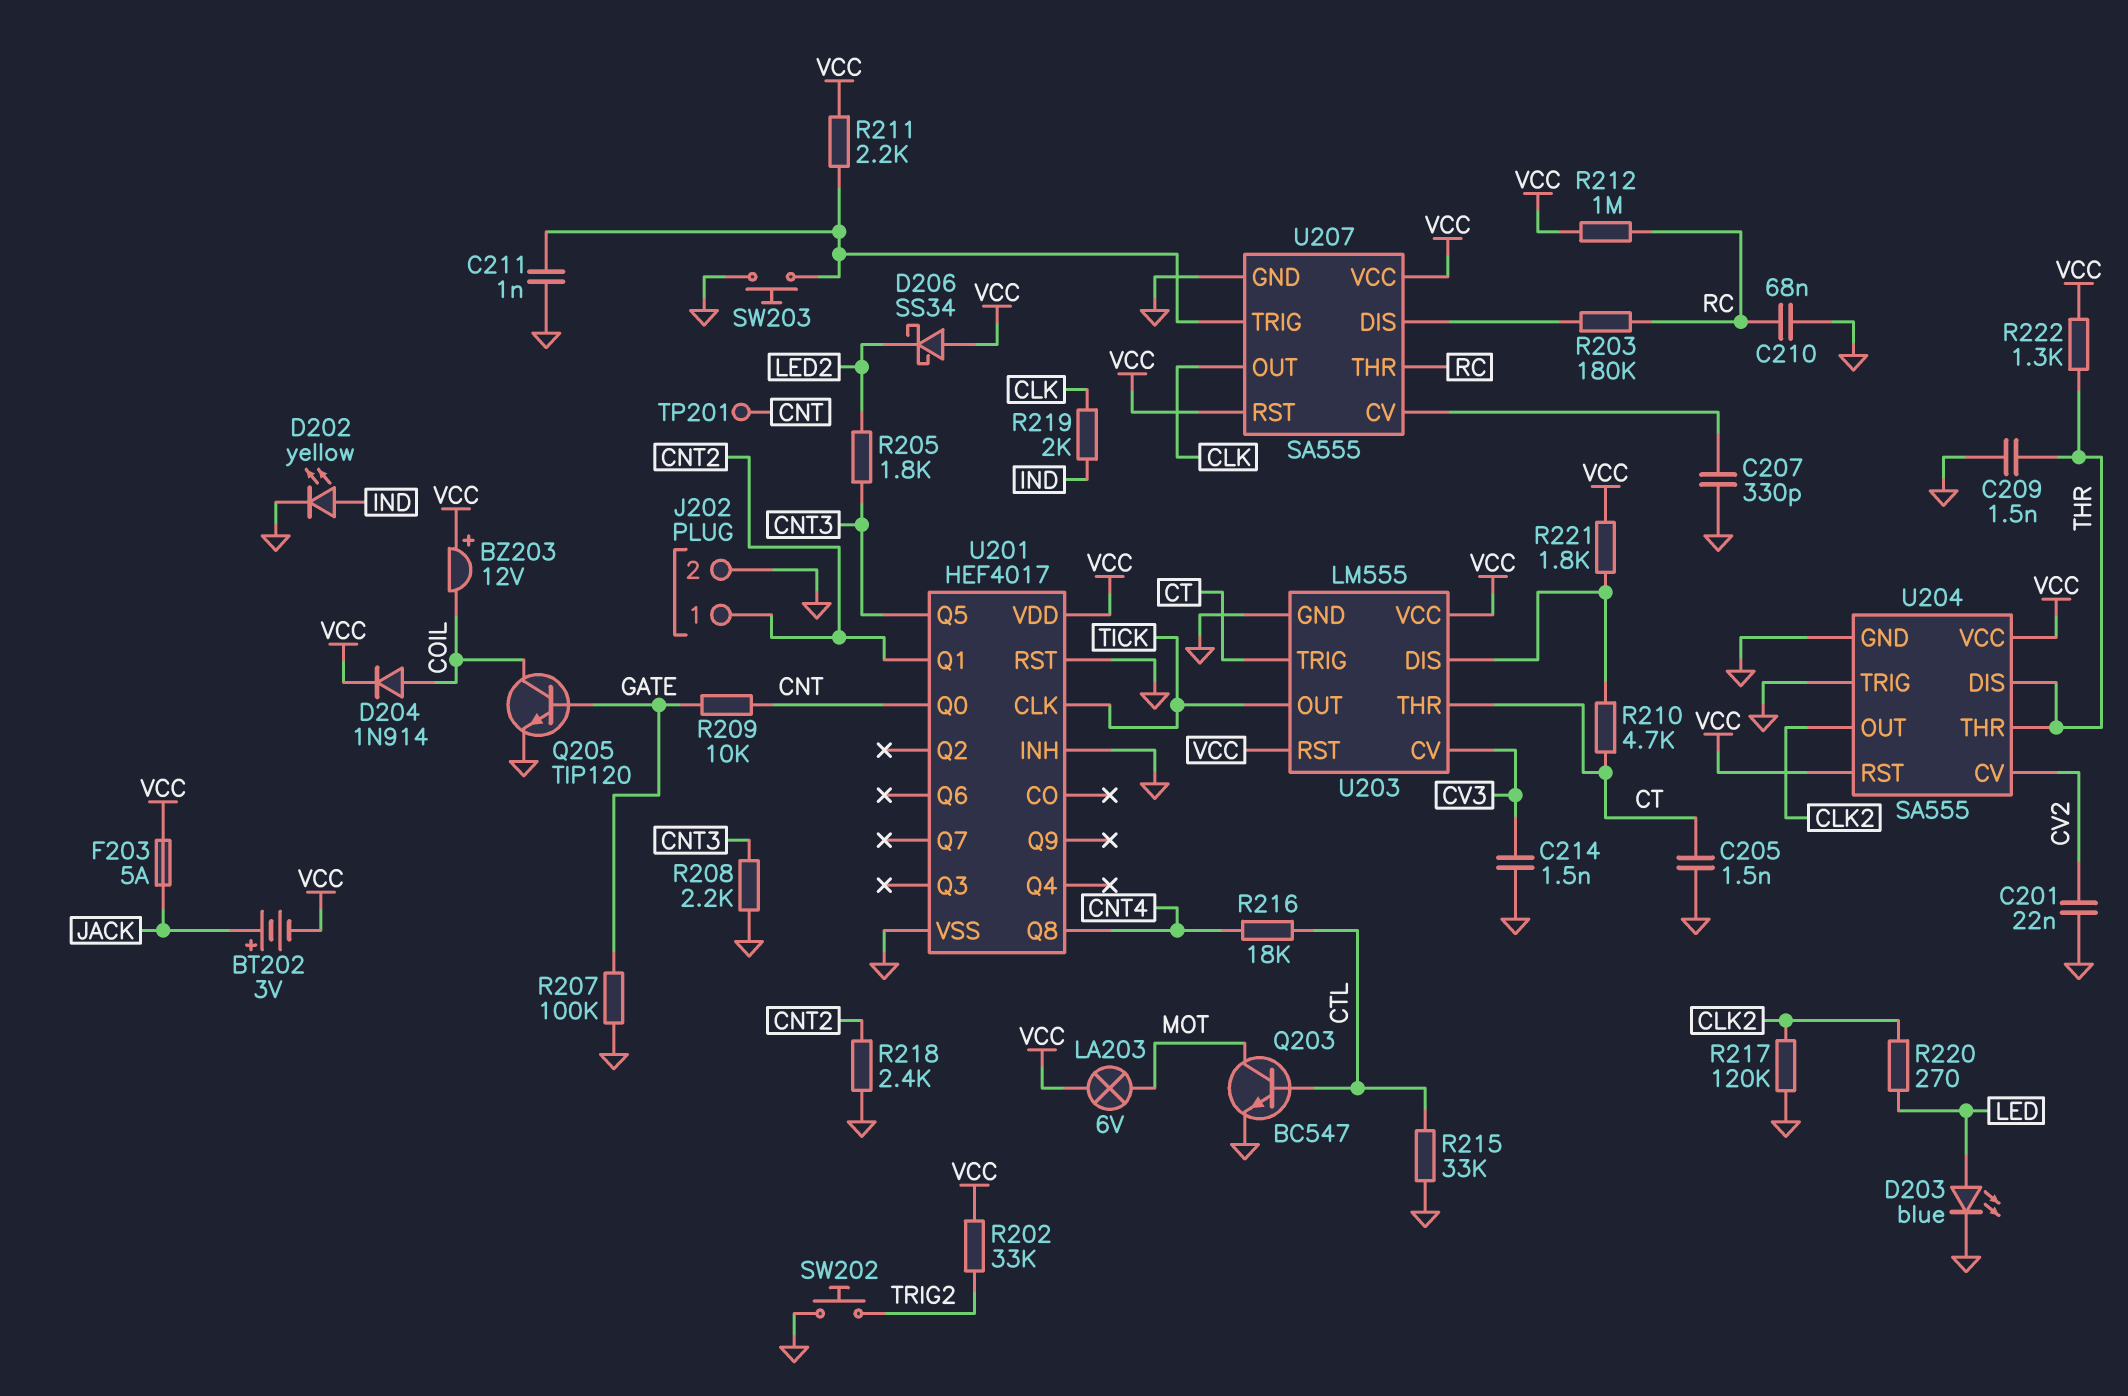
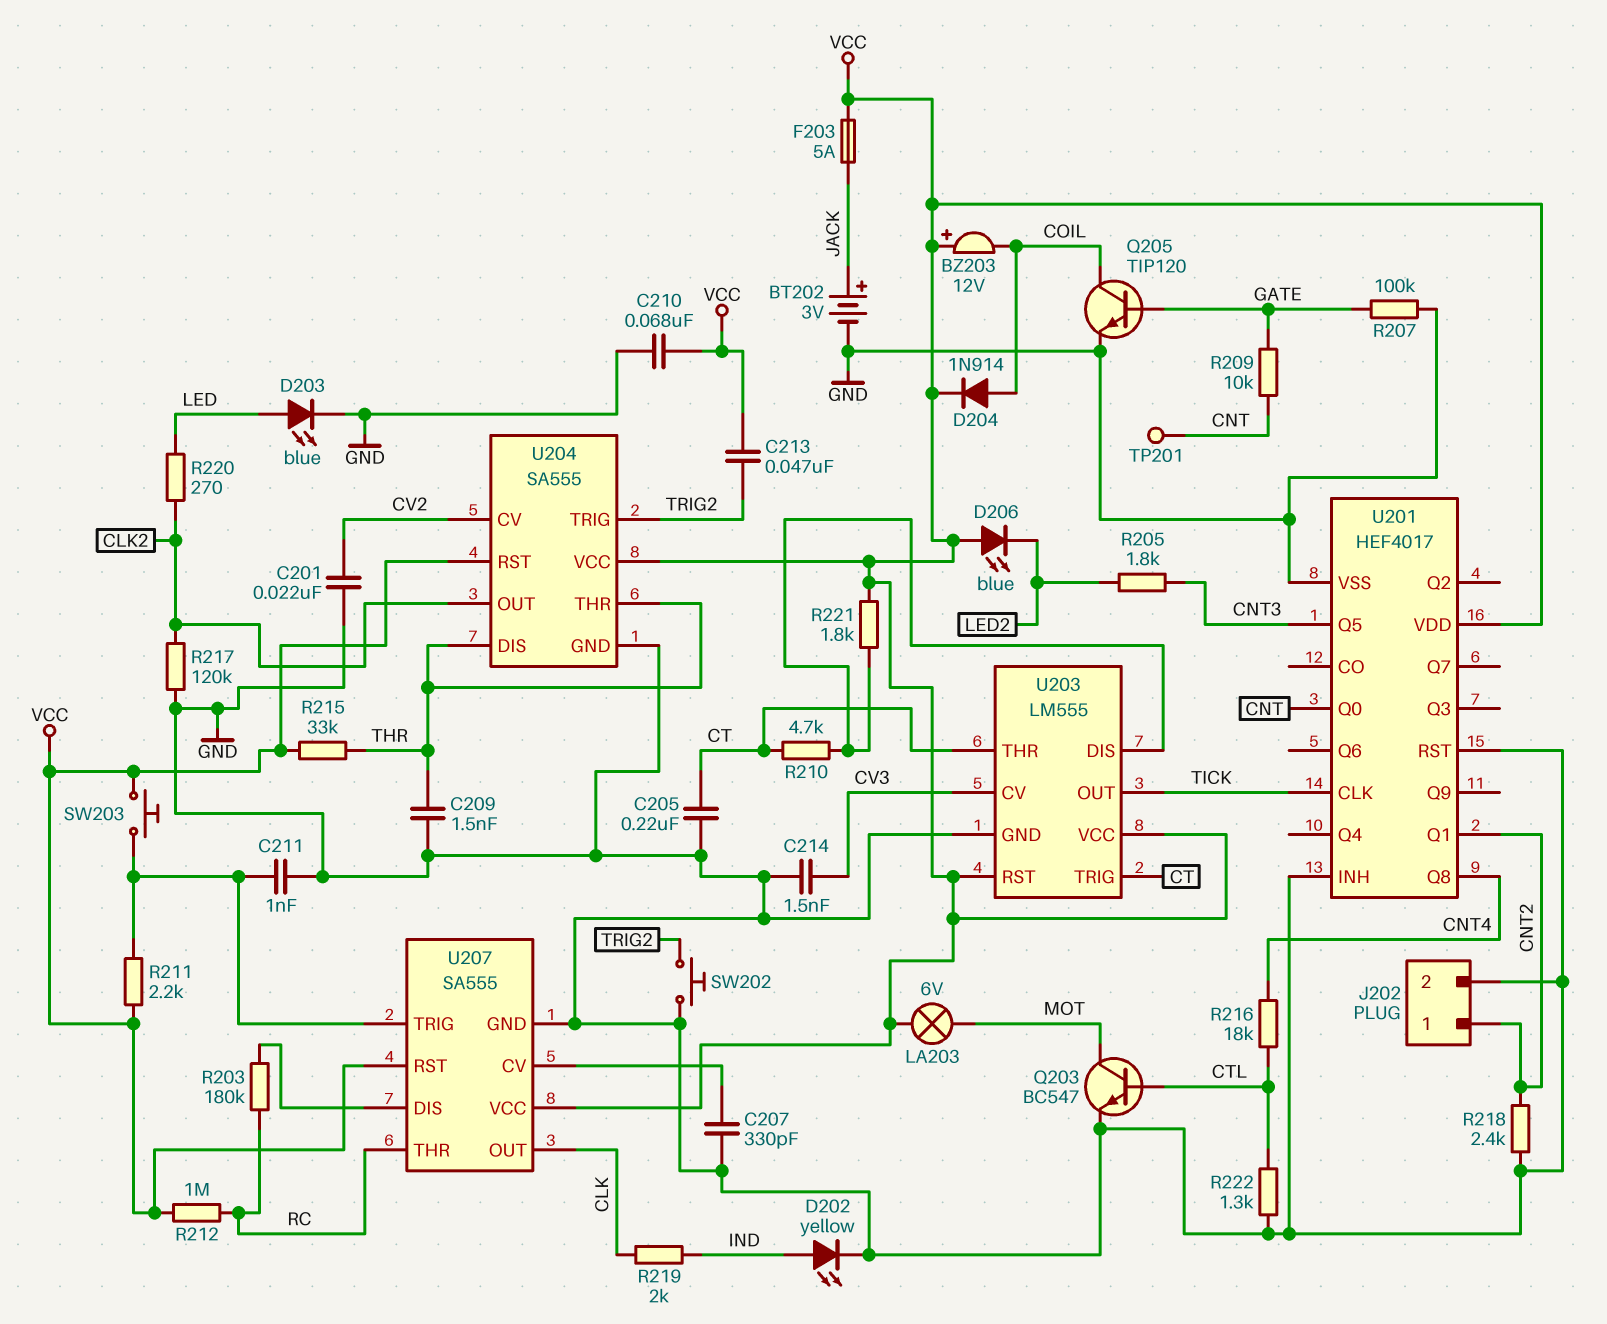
BT202: 3V (plus JACK, minus VCC) -> 3V (plus JACK, minus GND)
C205: 1.5nF (CT, GND) -> 220nF (CT, GND)
C210: 68nF (GND, RC) -> 68nF (GND, VCC)
C213: none -> 47nF (TRIG2, VCC)
D206: schottky SS34 (A VCC, K LED2) -> LED blue (A VCC, K LED2)
R202: 33k (TRIG2, VCC) -> none
R208: 2.2k (CNT3, GND) -> none
R215: 33k (CTL, GND) -> 33k (THR, VCC)
R222: 1.3k (THR, VCC) -> 1.3k (CTL, GND)
SW203: button (GND, U207/TRIG) -> button (U207/TRIG, VCC)
U204 pin TRIG: GND -> TRIG2

